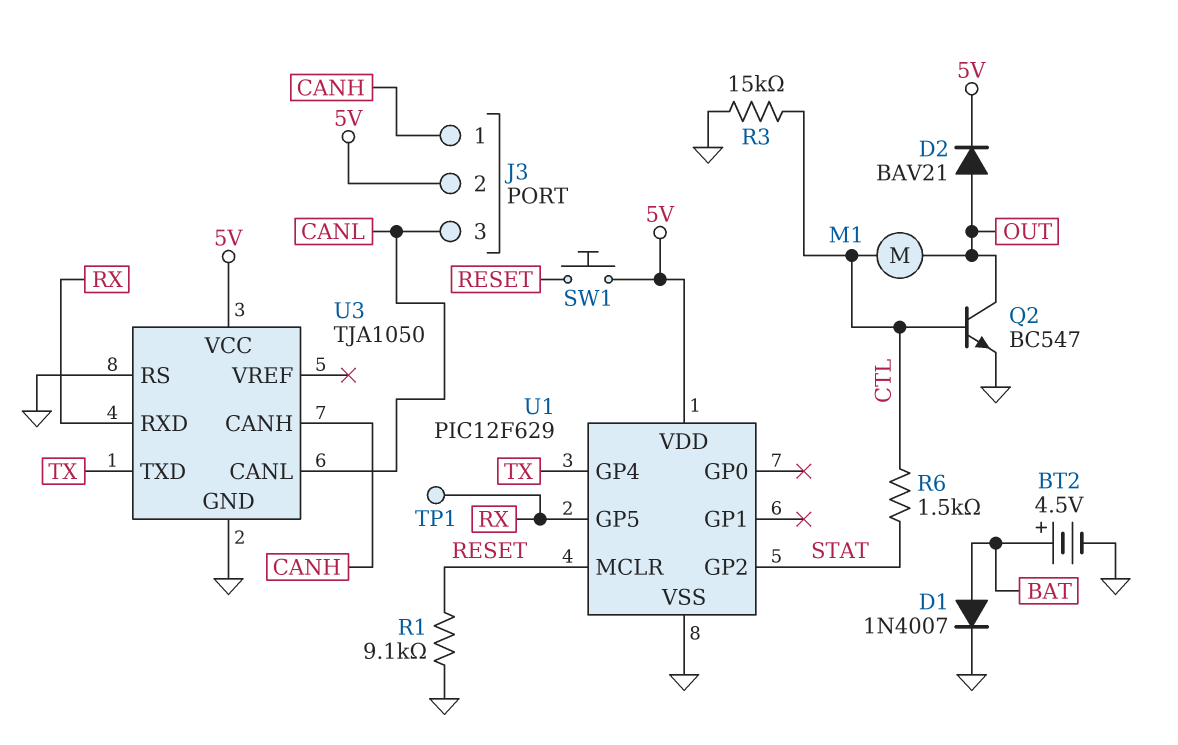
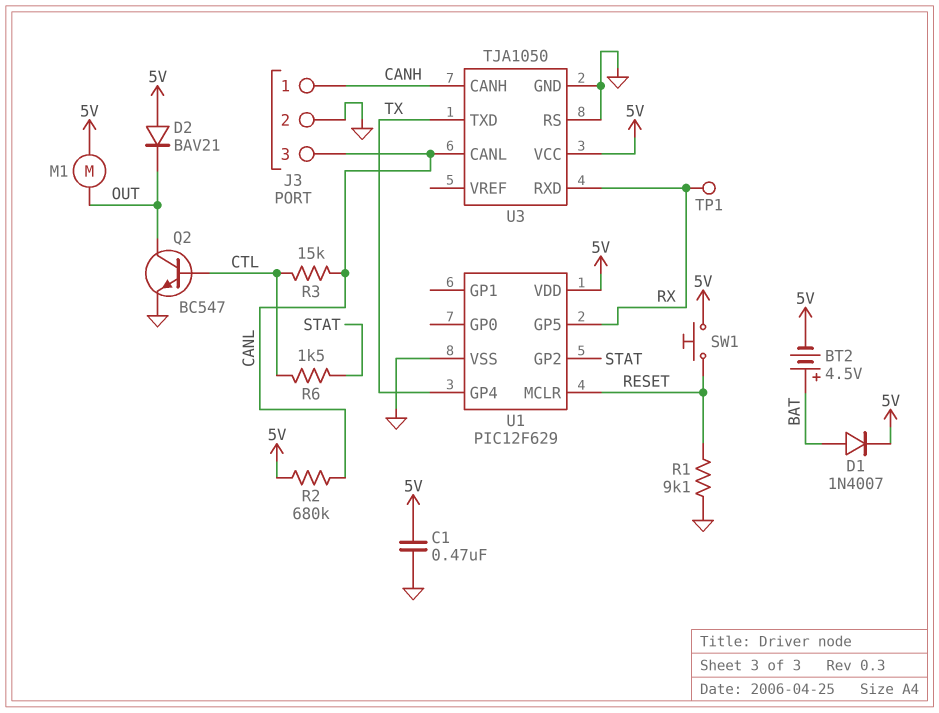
BT2: 4.5V (plus BAT, minus GND) -> 4.5V (plus BAT, minus 5V)
C1: none -> 470nF (5V, GND)
D1: diode 1N4007 (A BAT, K GND) -> diode 1N4007 (A BAT, K 5V)
D2: diode BAV21 (A OUT, K 5V) -> diode BAV21 (A 5V, K OUT)
J3 pin 2: 5V -> GND
M1: motor (CTL, OUT) -> motor (5V, OUT)
R2: none -> 680k (5V, CANL)
R3: 15k (CTL, GND) -> 15k (CANL, CTL)

